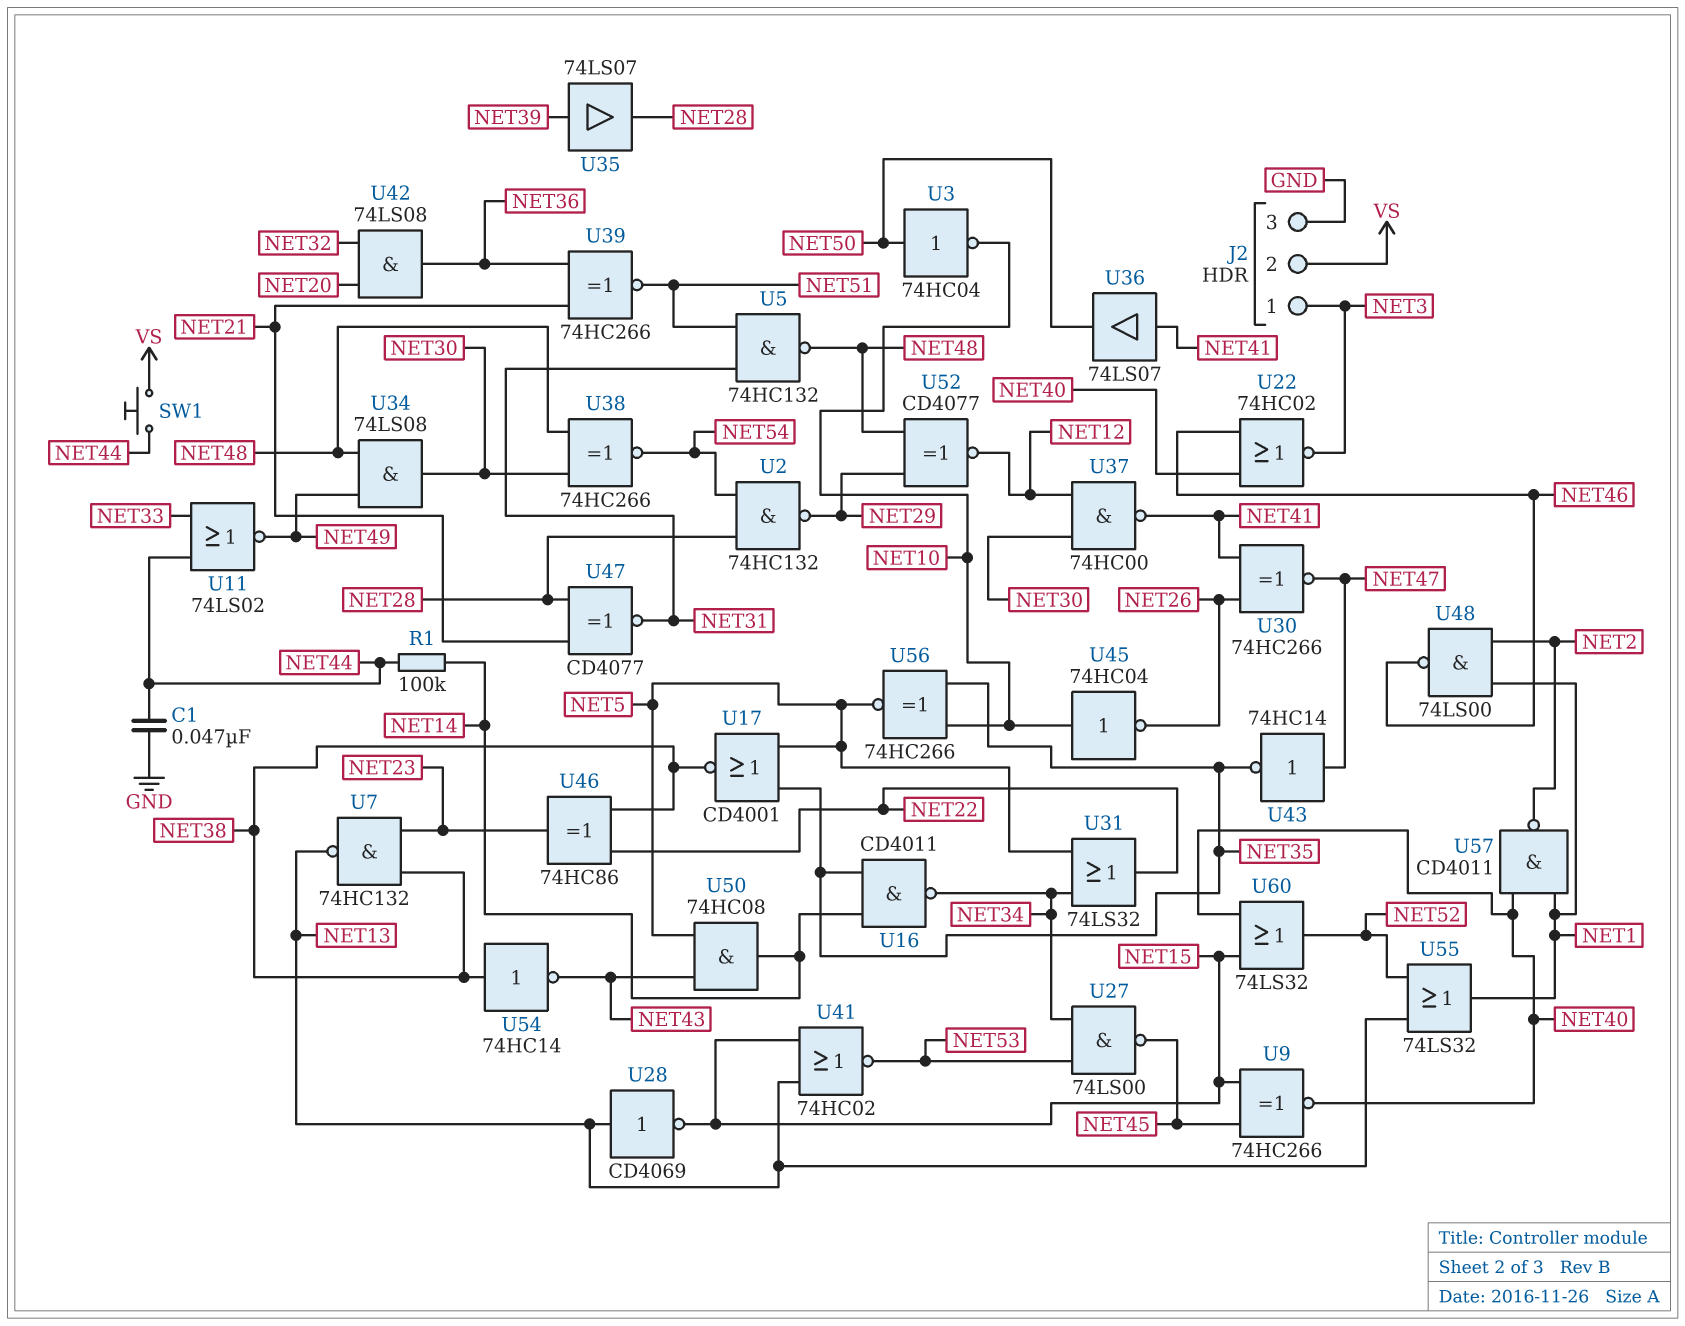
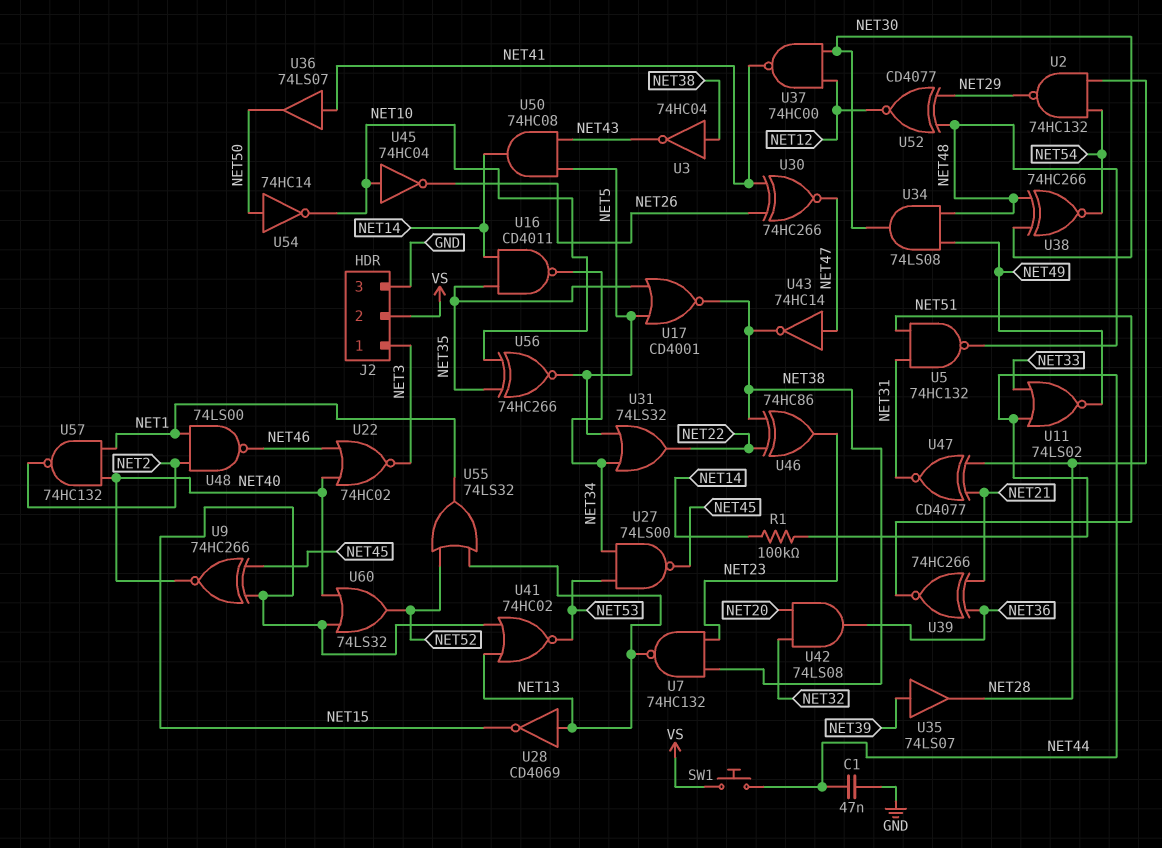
U3: NOT 74HC04 (in NET50, out NET10) -> NOT 74HC04 (in NET38, out NET43)
U43: NOT 74HC14 (in NET47, out NET35) -> NOT 74HC14 (in NET47, out NET38)
U54: NOT 74HC14 (in NET38, out NET43) -> NOT 74HC14 (in NET50, out NET10)
U57: NAND CD4011 (in NET1, in NET40, out NET2) -> NAND 74HC132 (in NET1, in NET40, out NET2)

